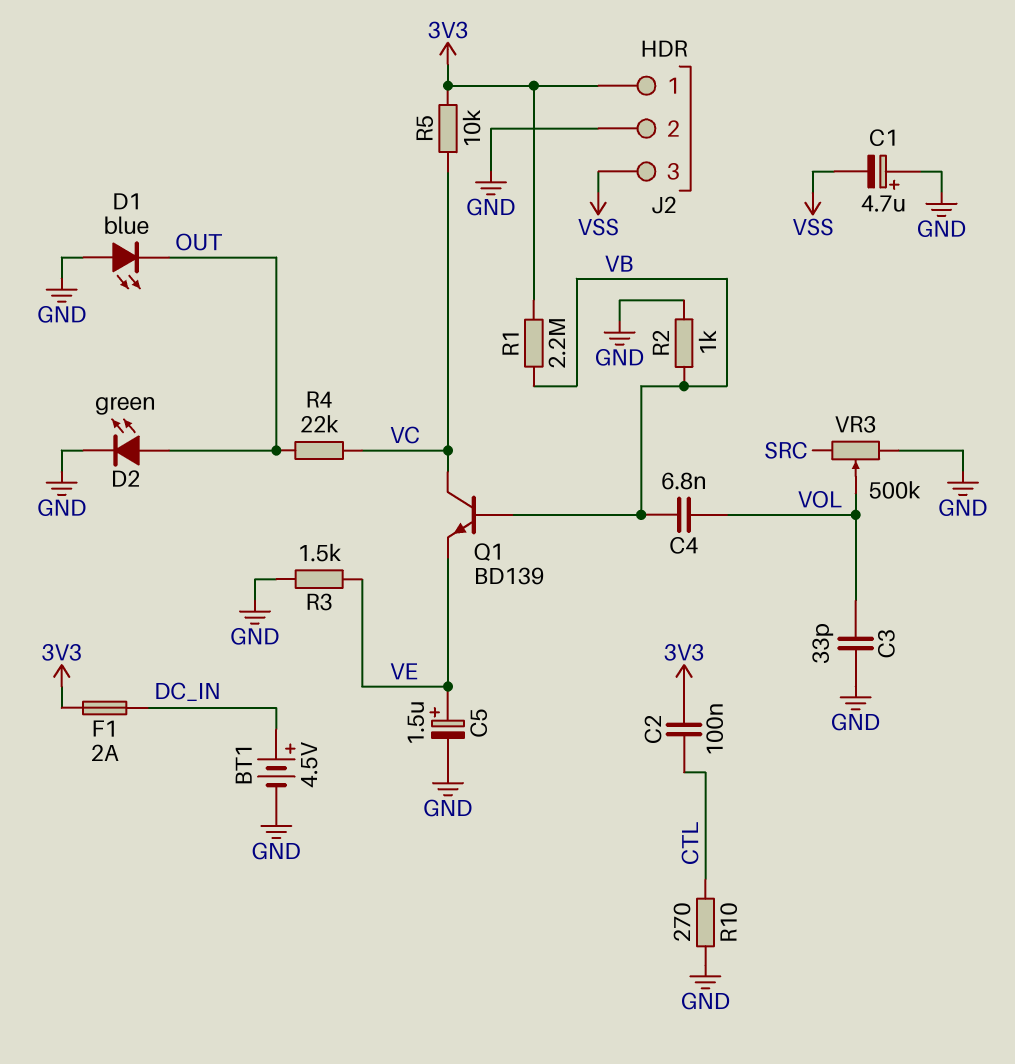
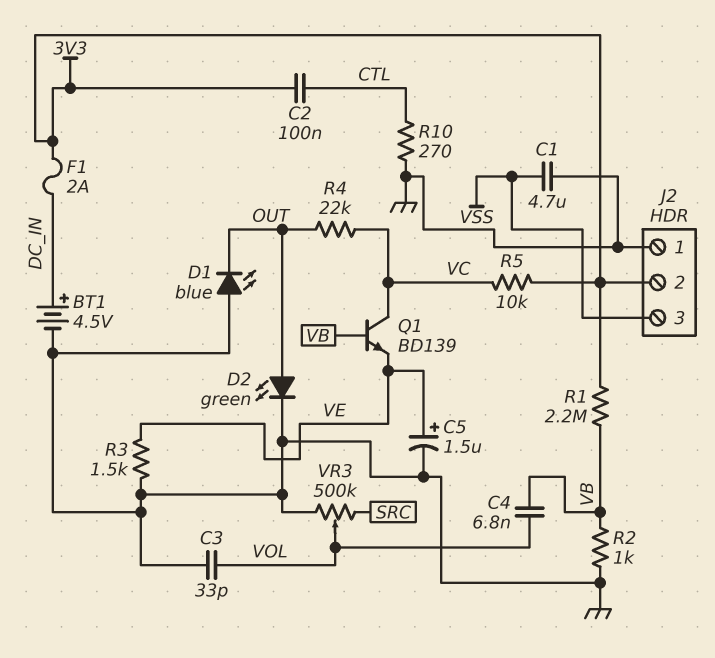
C1: 4.7uF (plus GND, minus VSS) -> 4.7uF (GND, VSS)
J2 pin 1: 3V3 -> GND
J2 pin 2: GND -> 3V3

